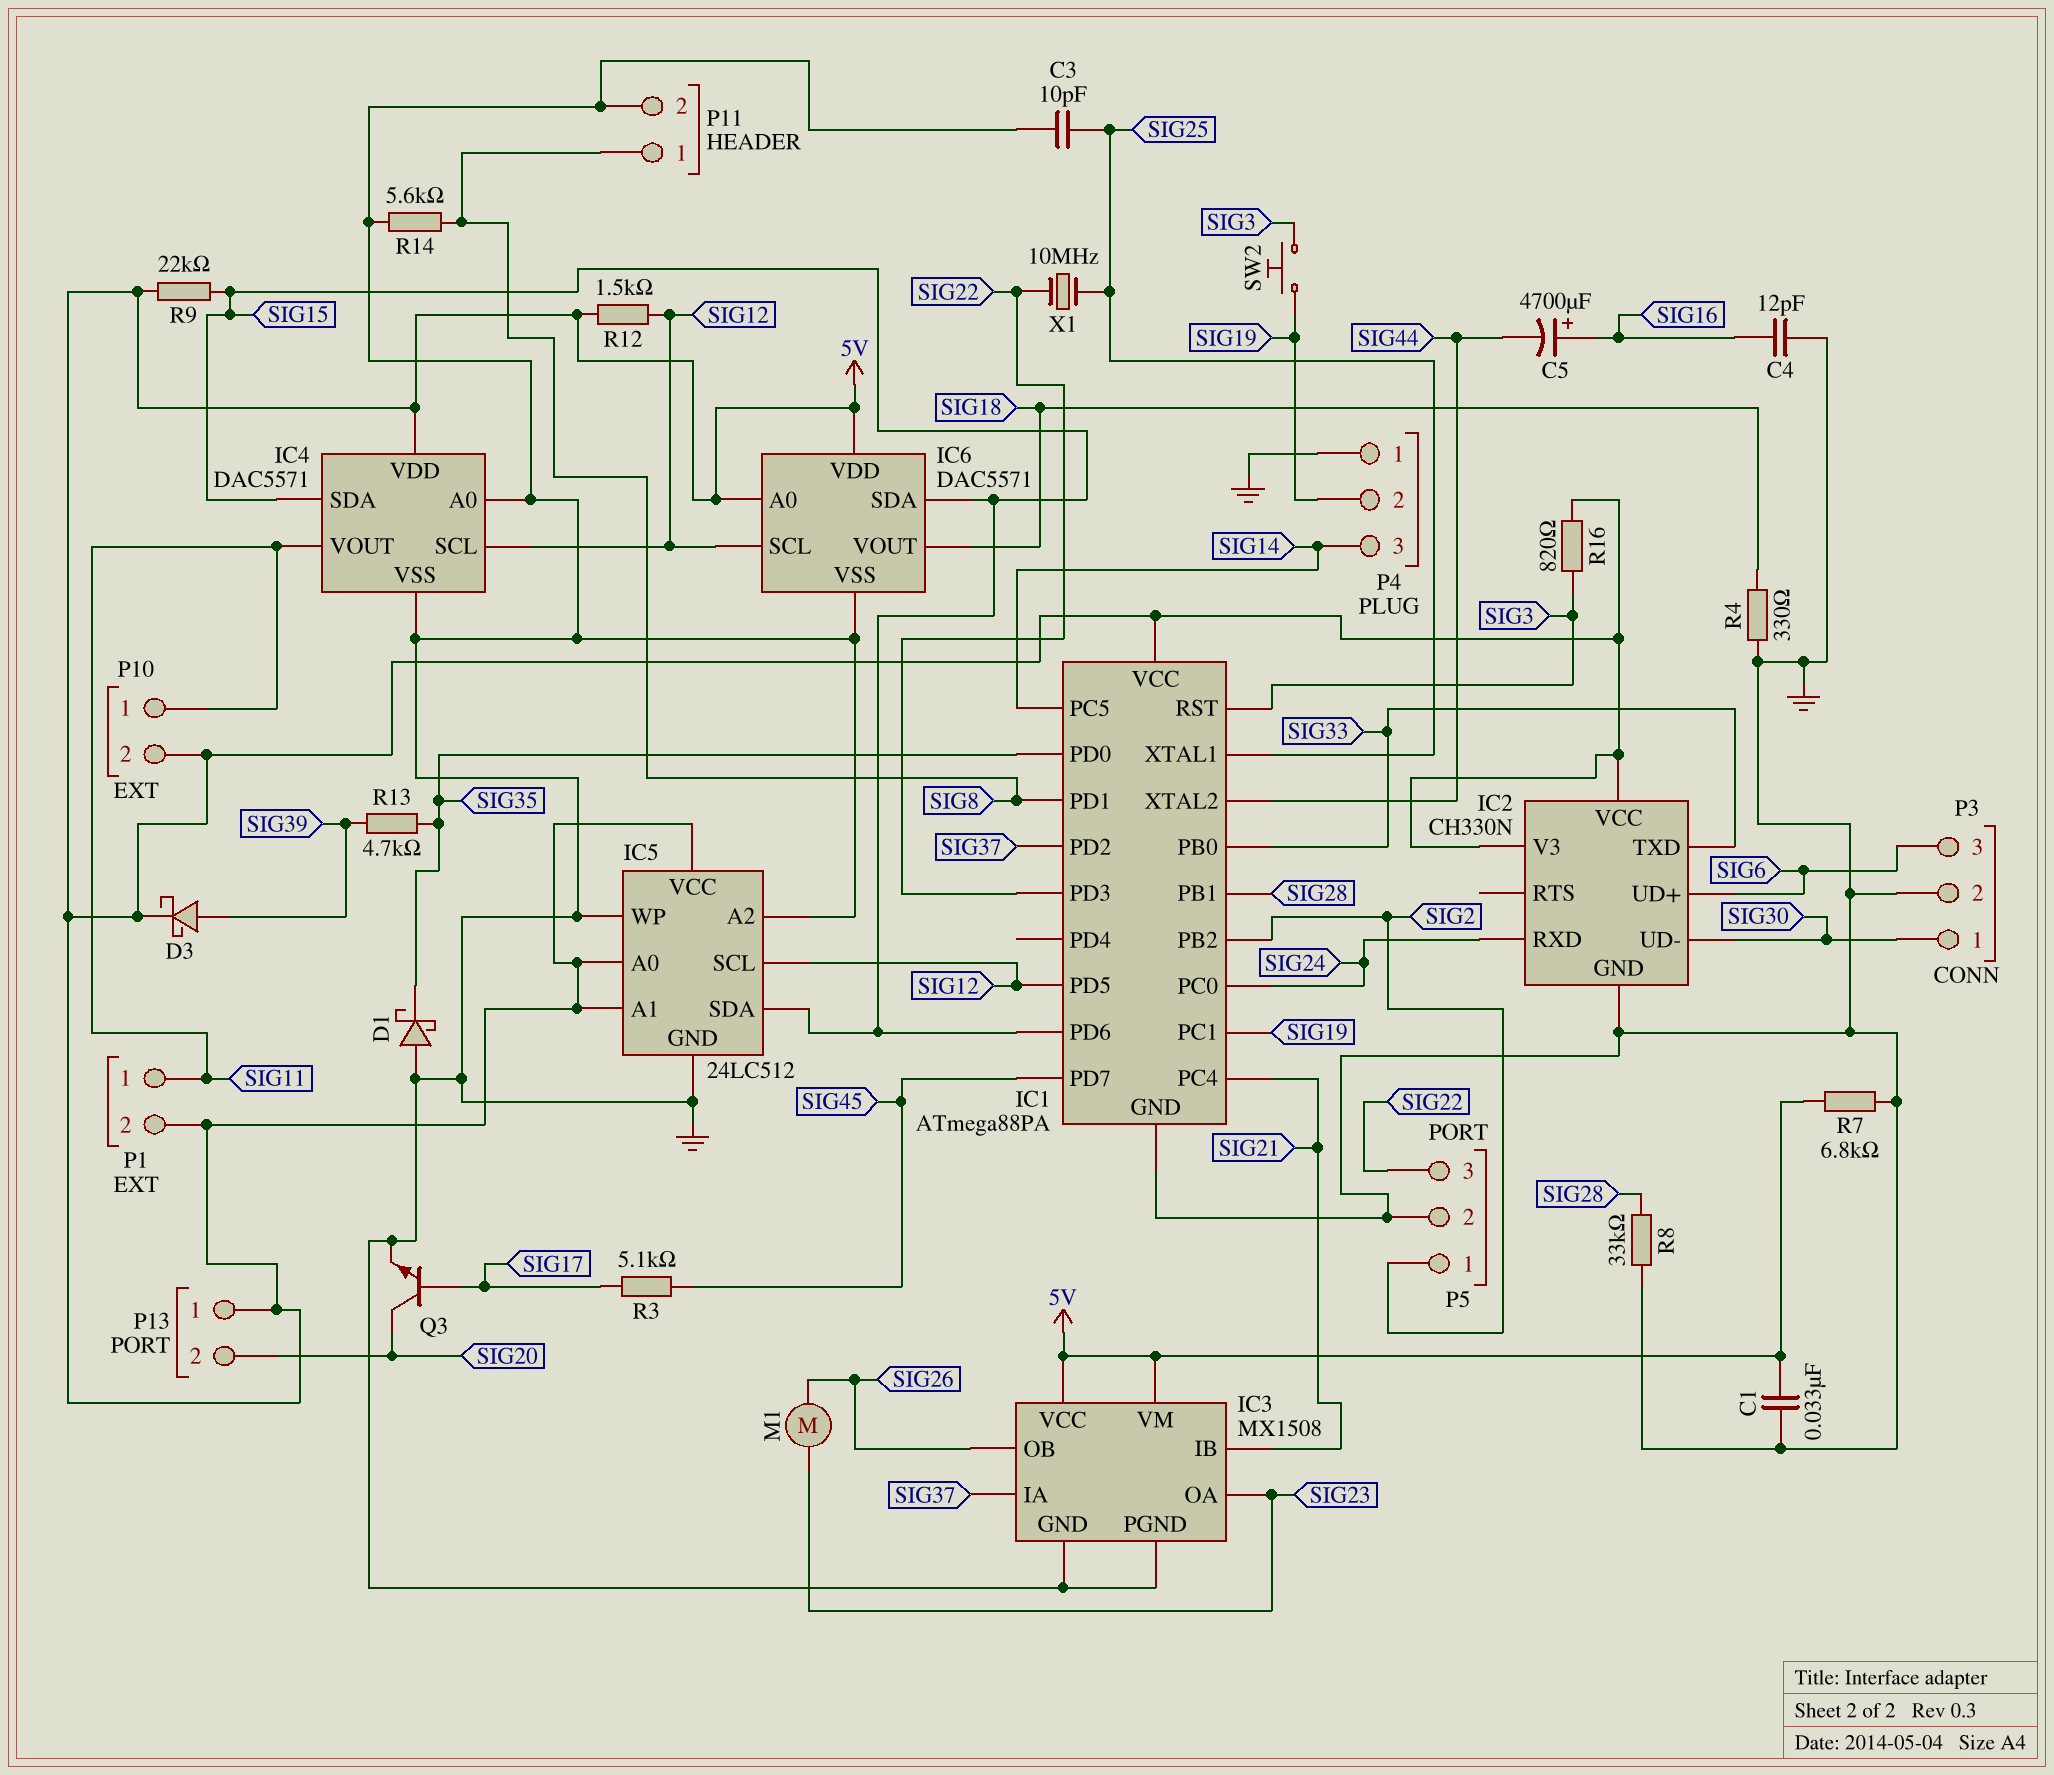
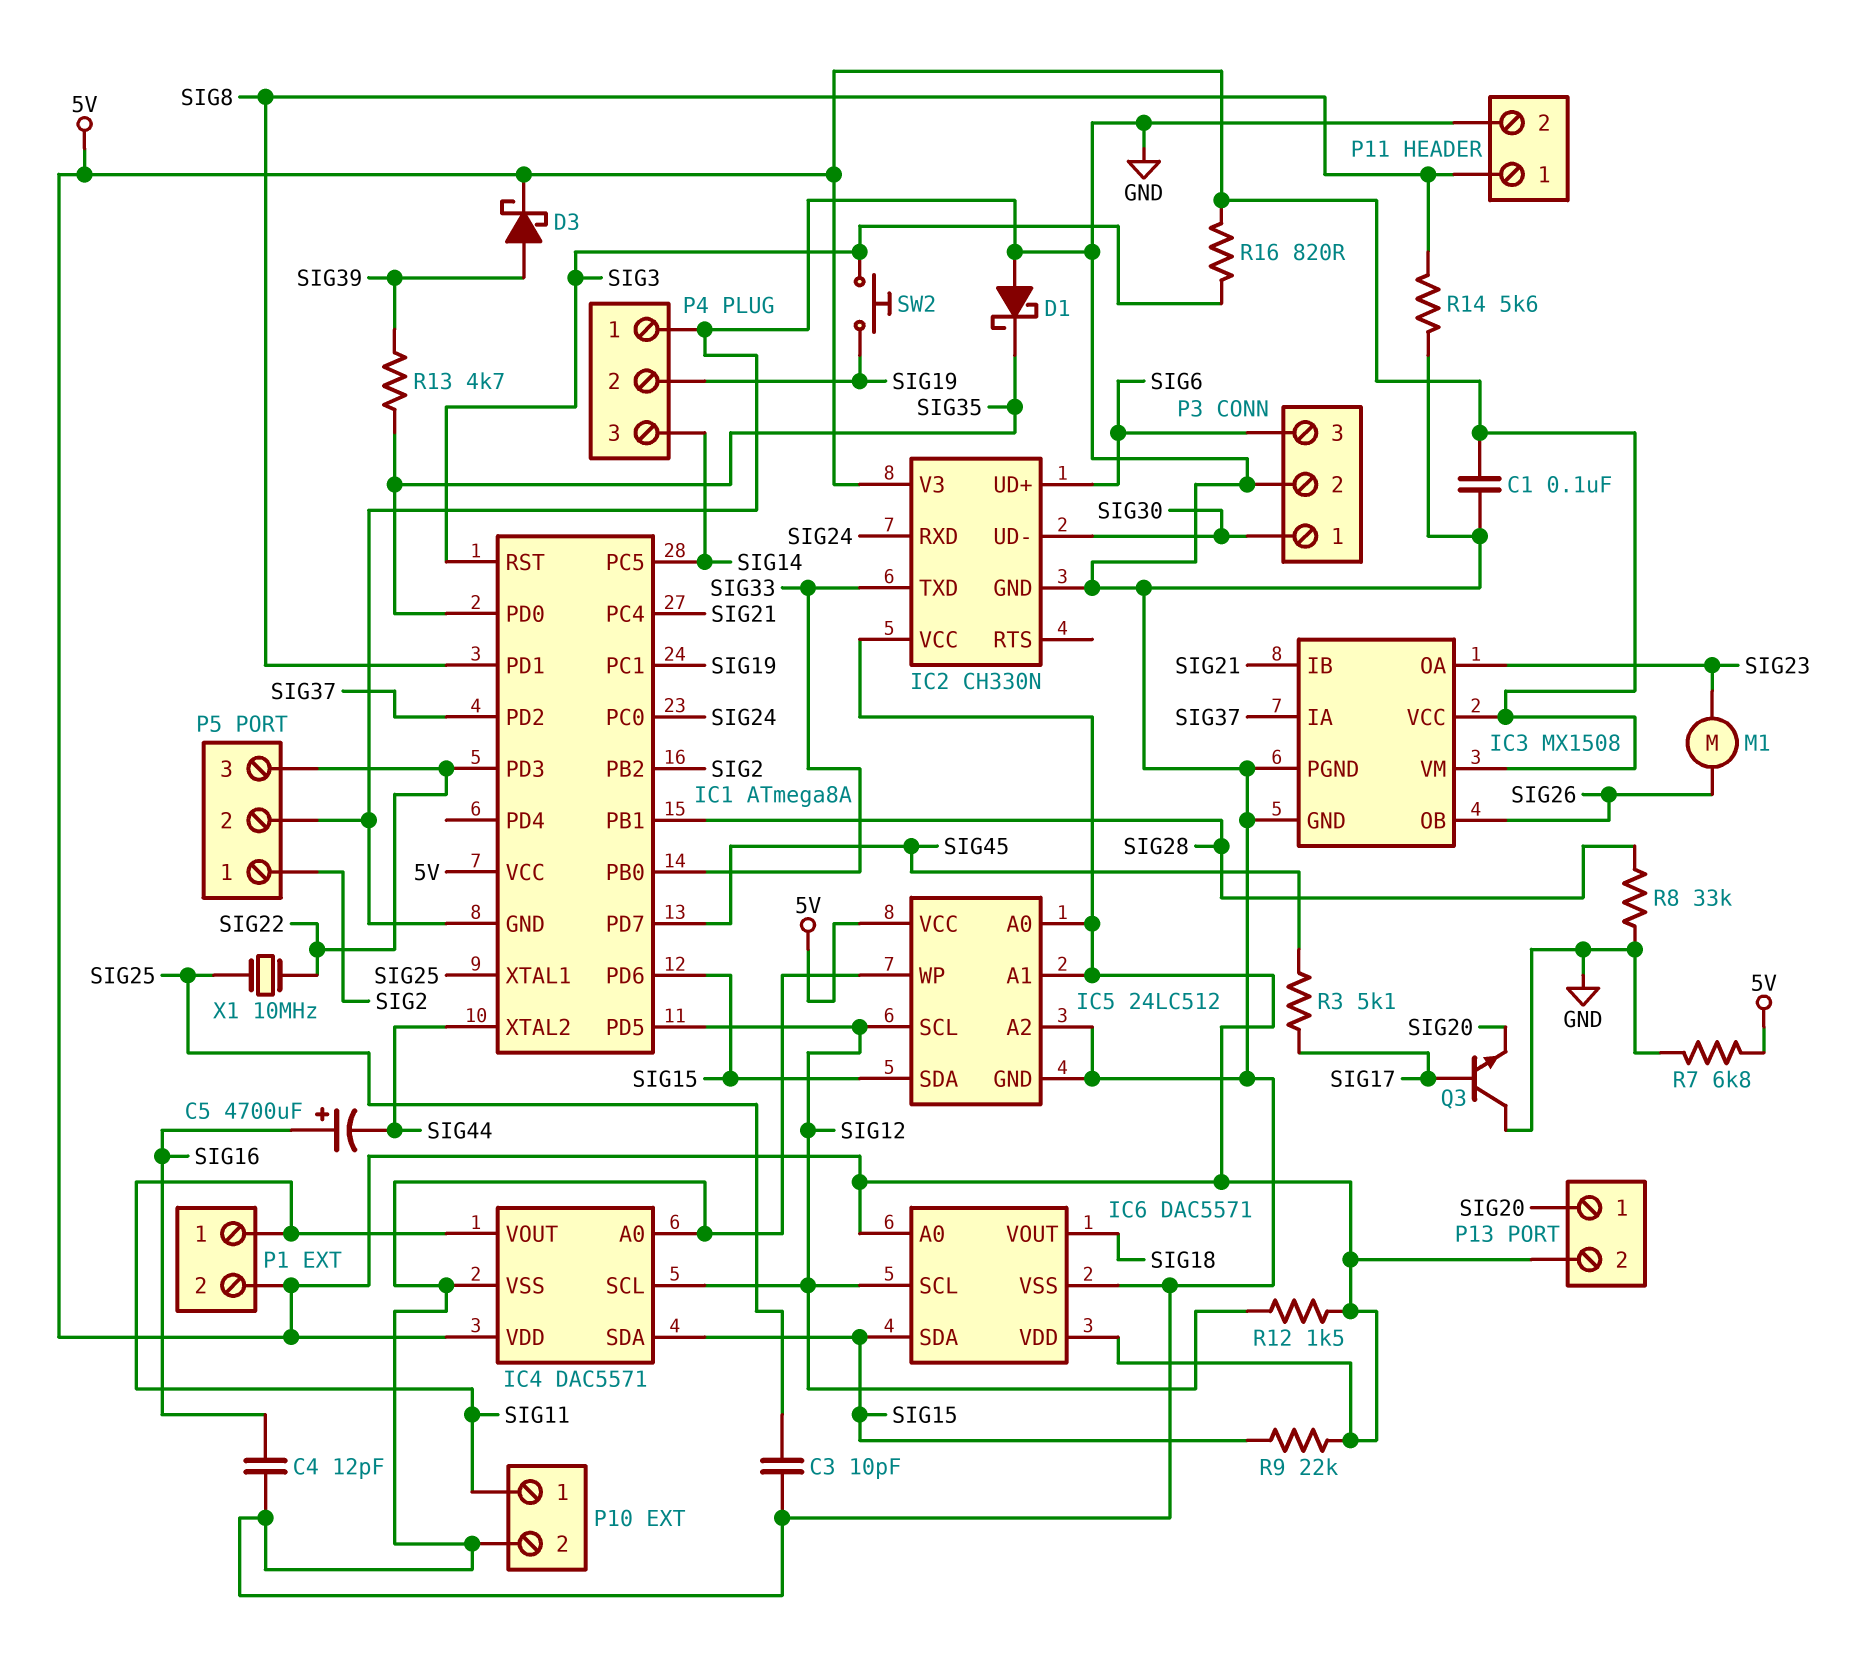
C1: 33nF (5V, GND) -> 100nF (5V, GND)
IC1: ATmega88PA -> ATmega8A
P10 pin 2: 5V -> GND
P13 pin 1: 5V -> SIG20
P13 pin 2: SIG20 -> 5V
Q3: NPN (B SIG17, C SIG20, E GND) -> NPN (B SIG17, C GND, E SIG20)
R4: 330 (GND, SIG18) -> none

